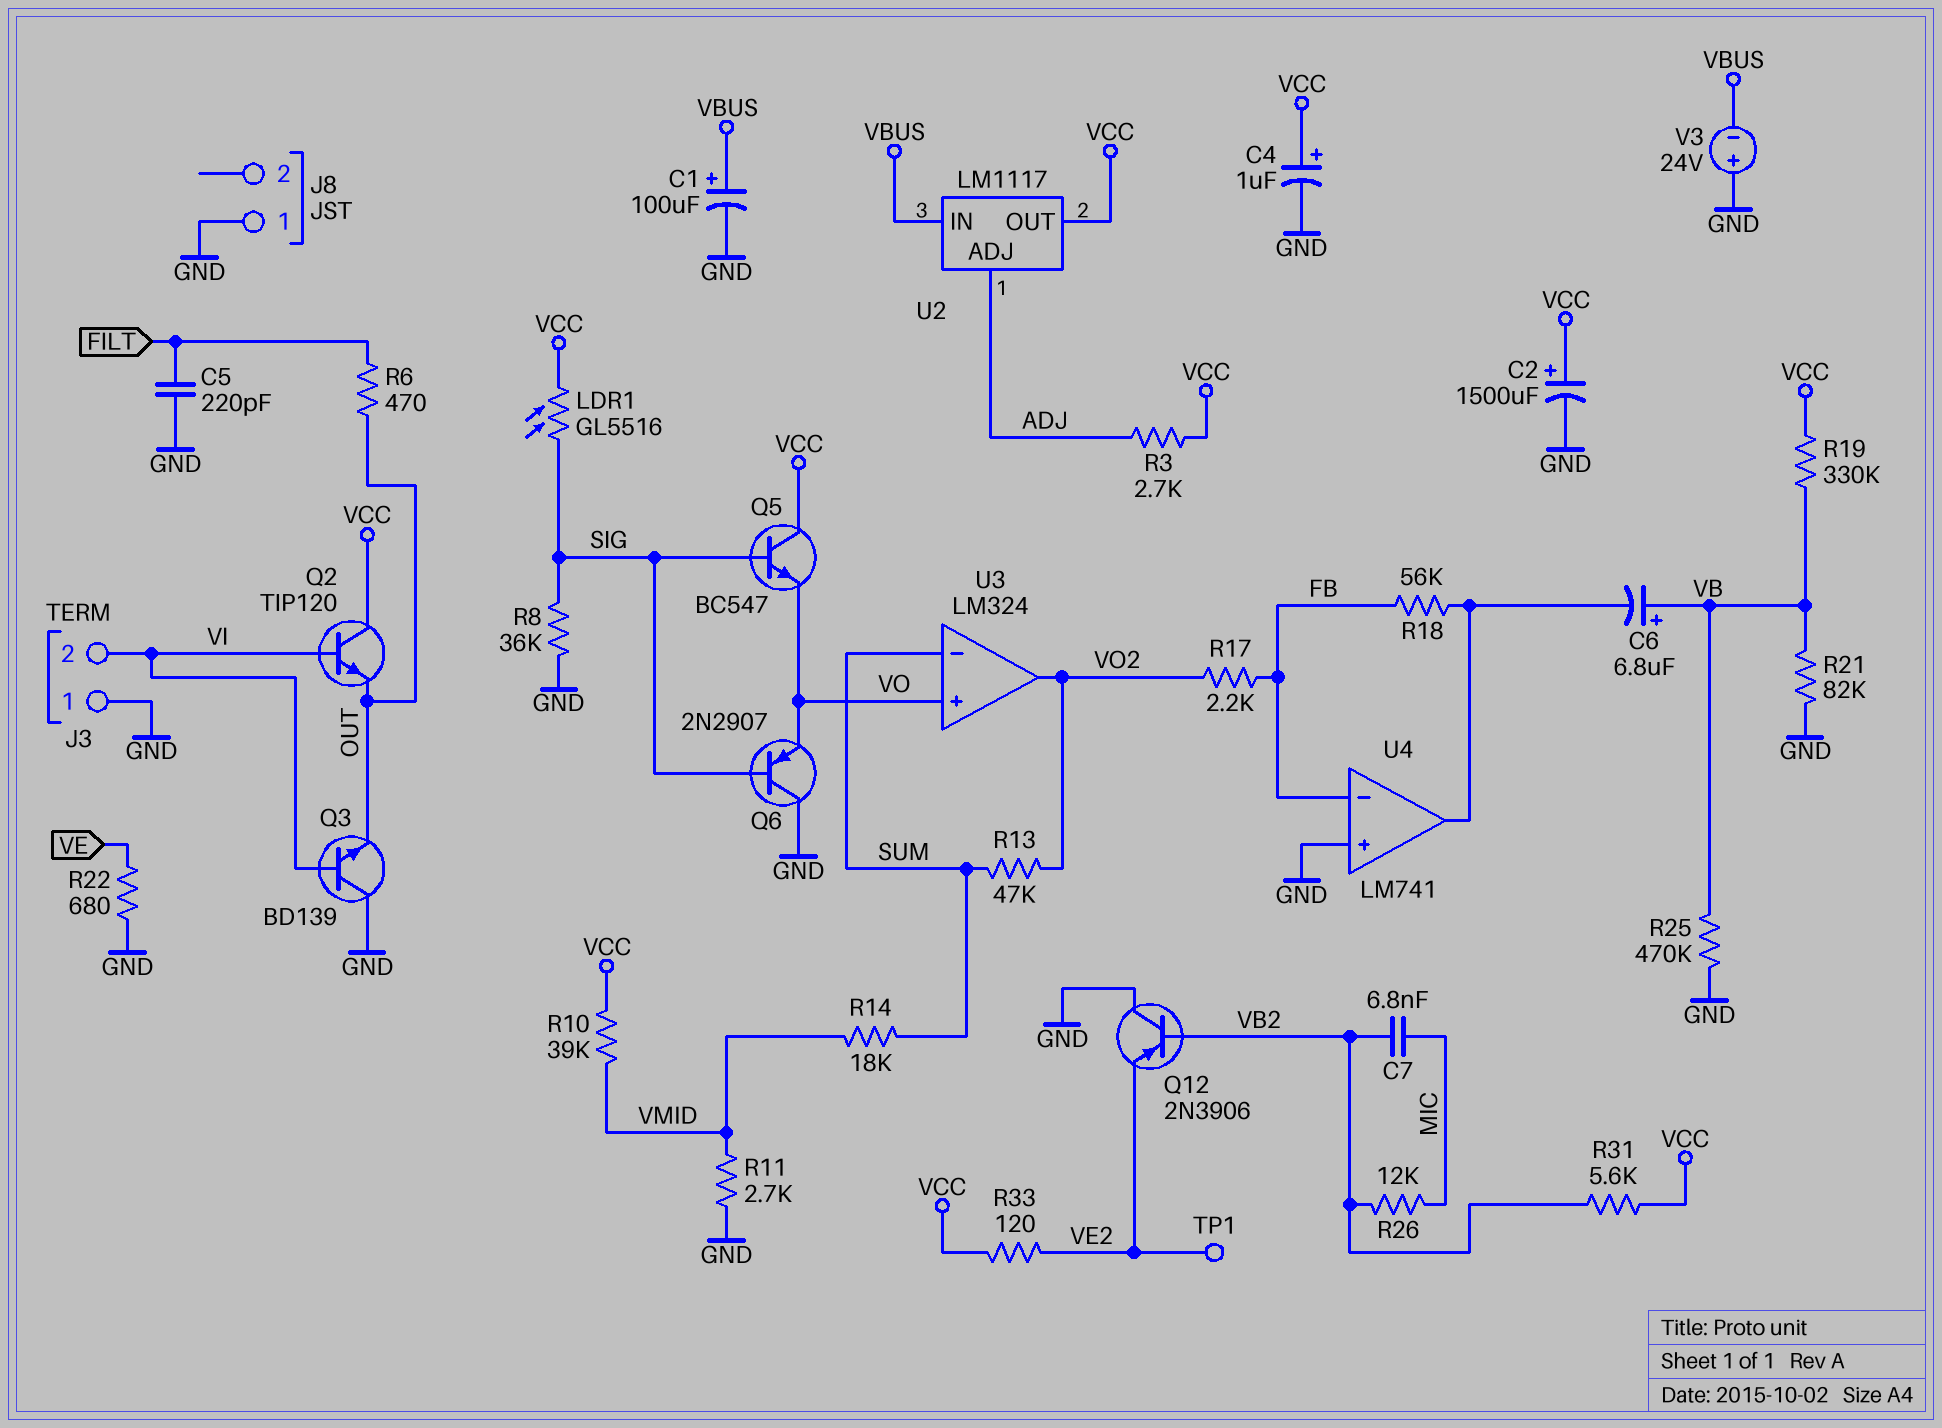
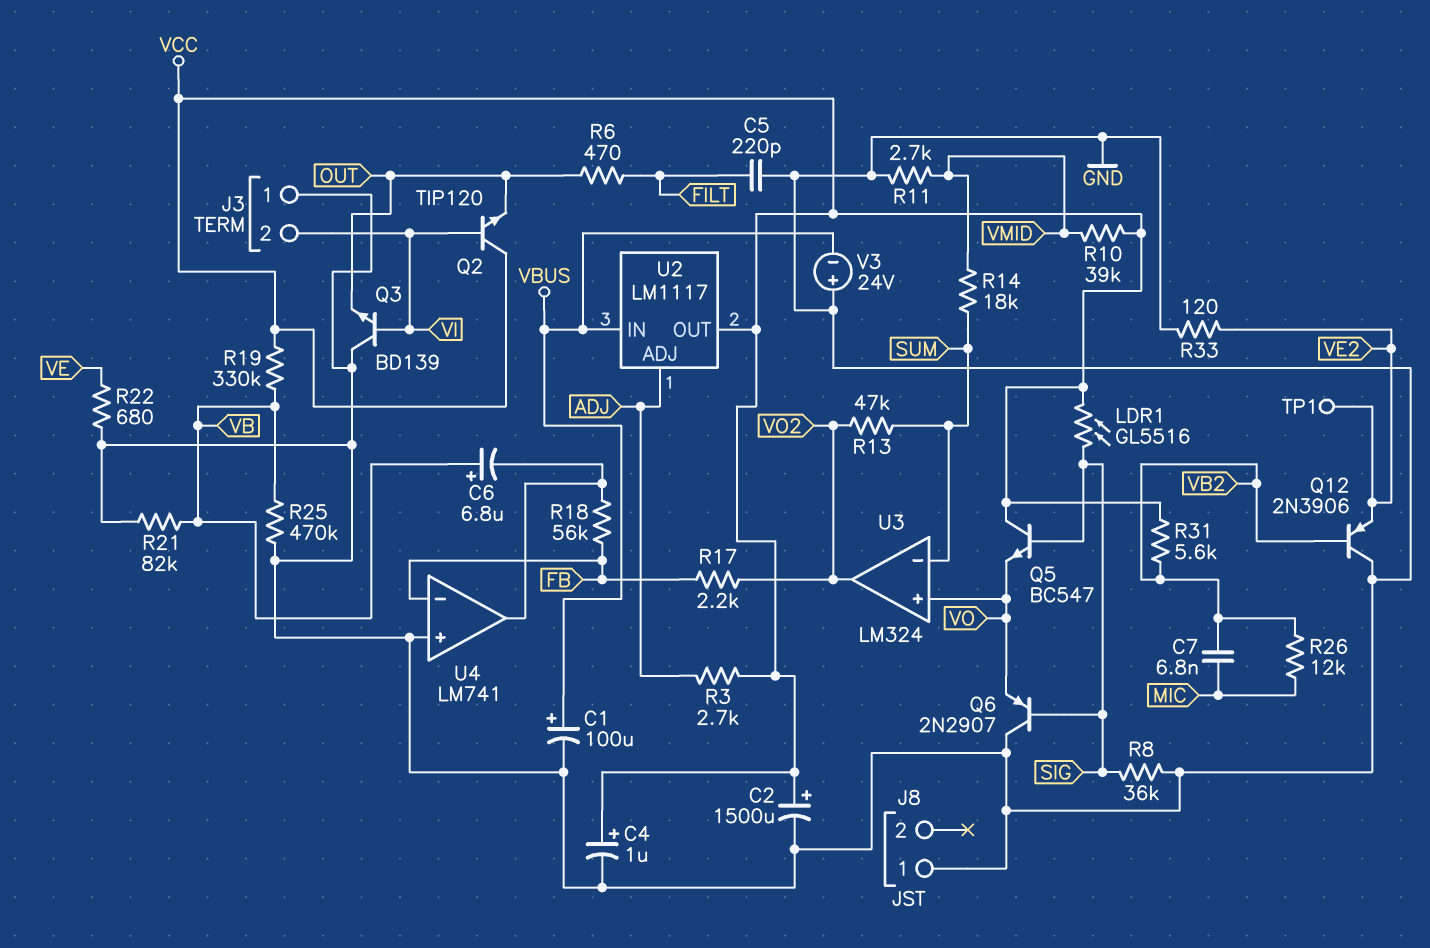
R33: 120 (VCC, VE2) -> 120 (GND, VE2)

